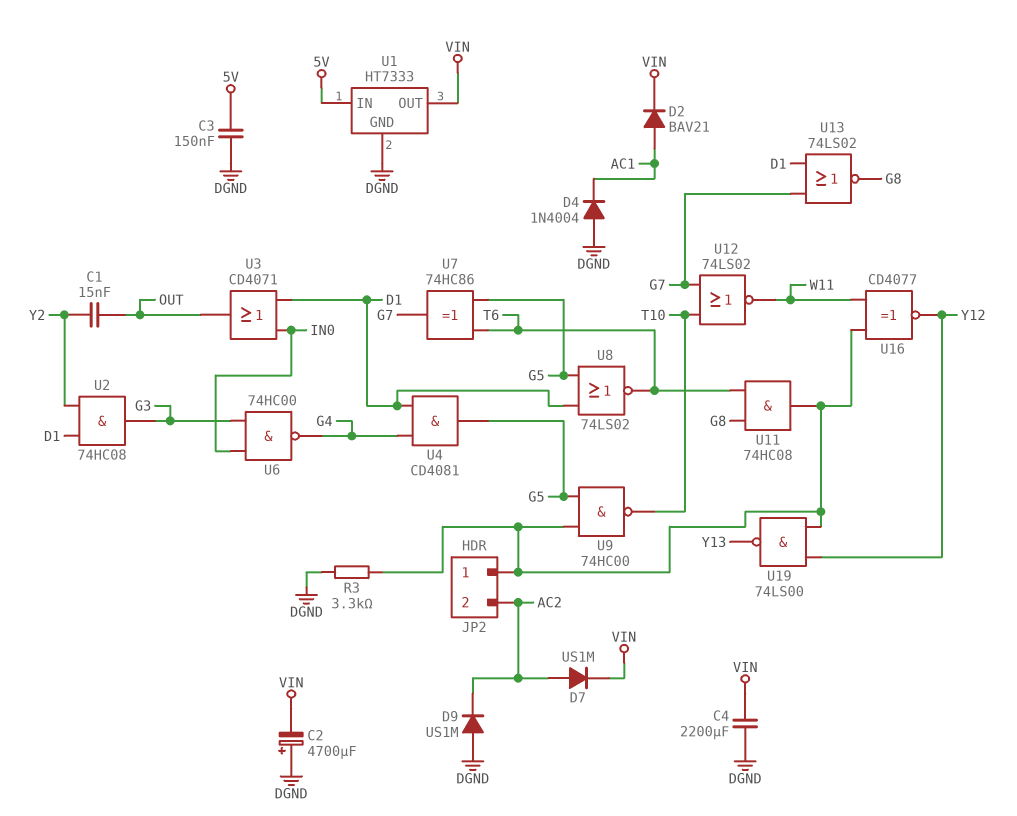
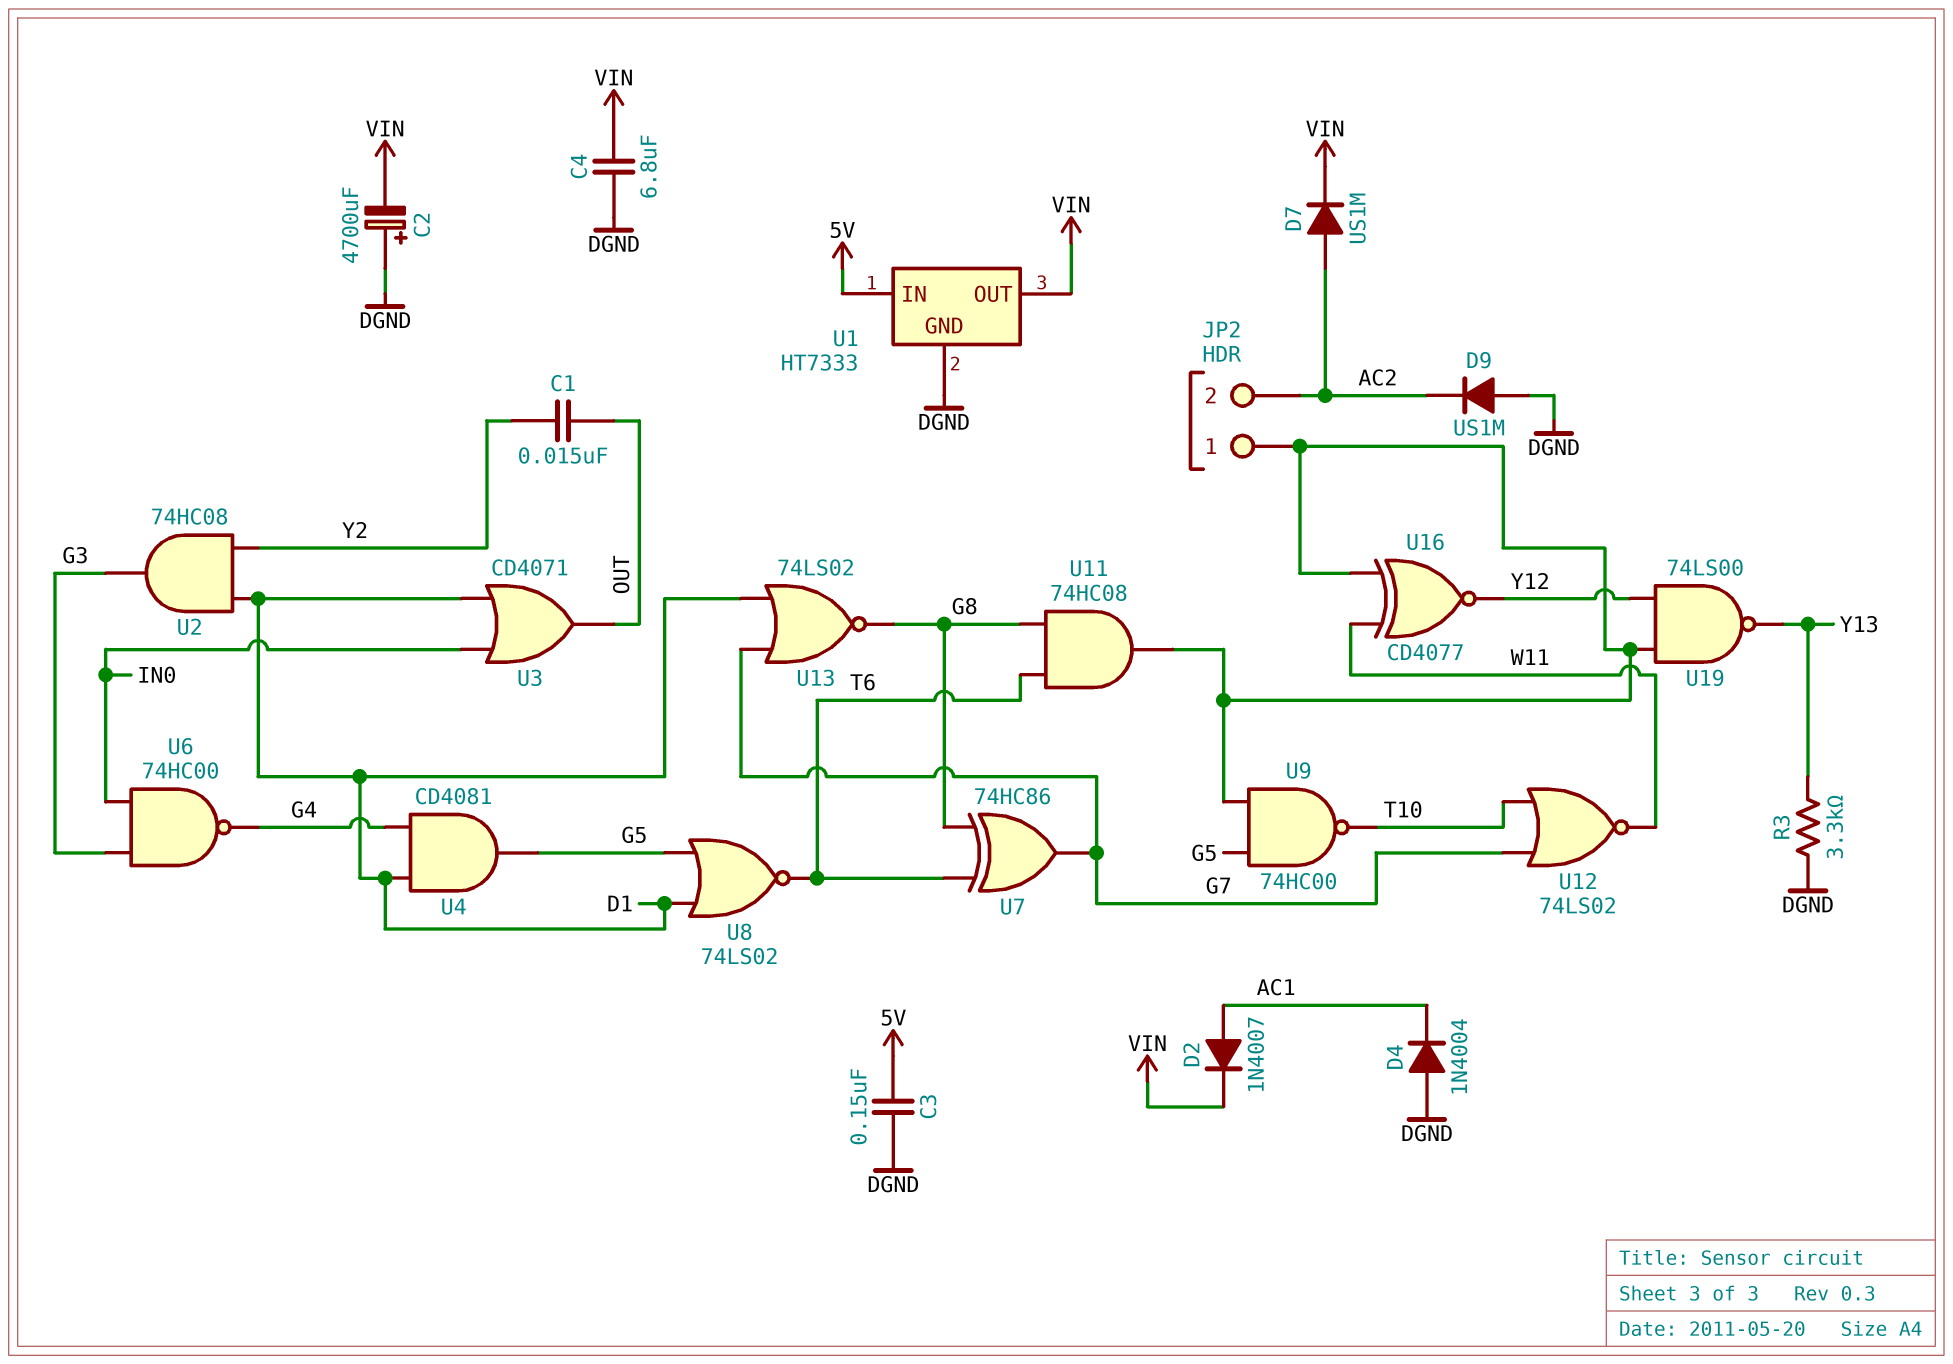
C4: 2200uF (DGND, VIN) -> 6.8uF (DGND, VIN)
D2: diode BAV21 (A AC1, K VIN) -> diode 1N4007 (A AC1, K VIN)
R3: 3.3k (DGND, JP2/1) -> 3.3k (DGND, Y13)
U7: XOR 74HC86 (in G5, in T6, out G7) -> XOR 74HC86 (in G8, in T6, out G7)

